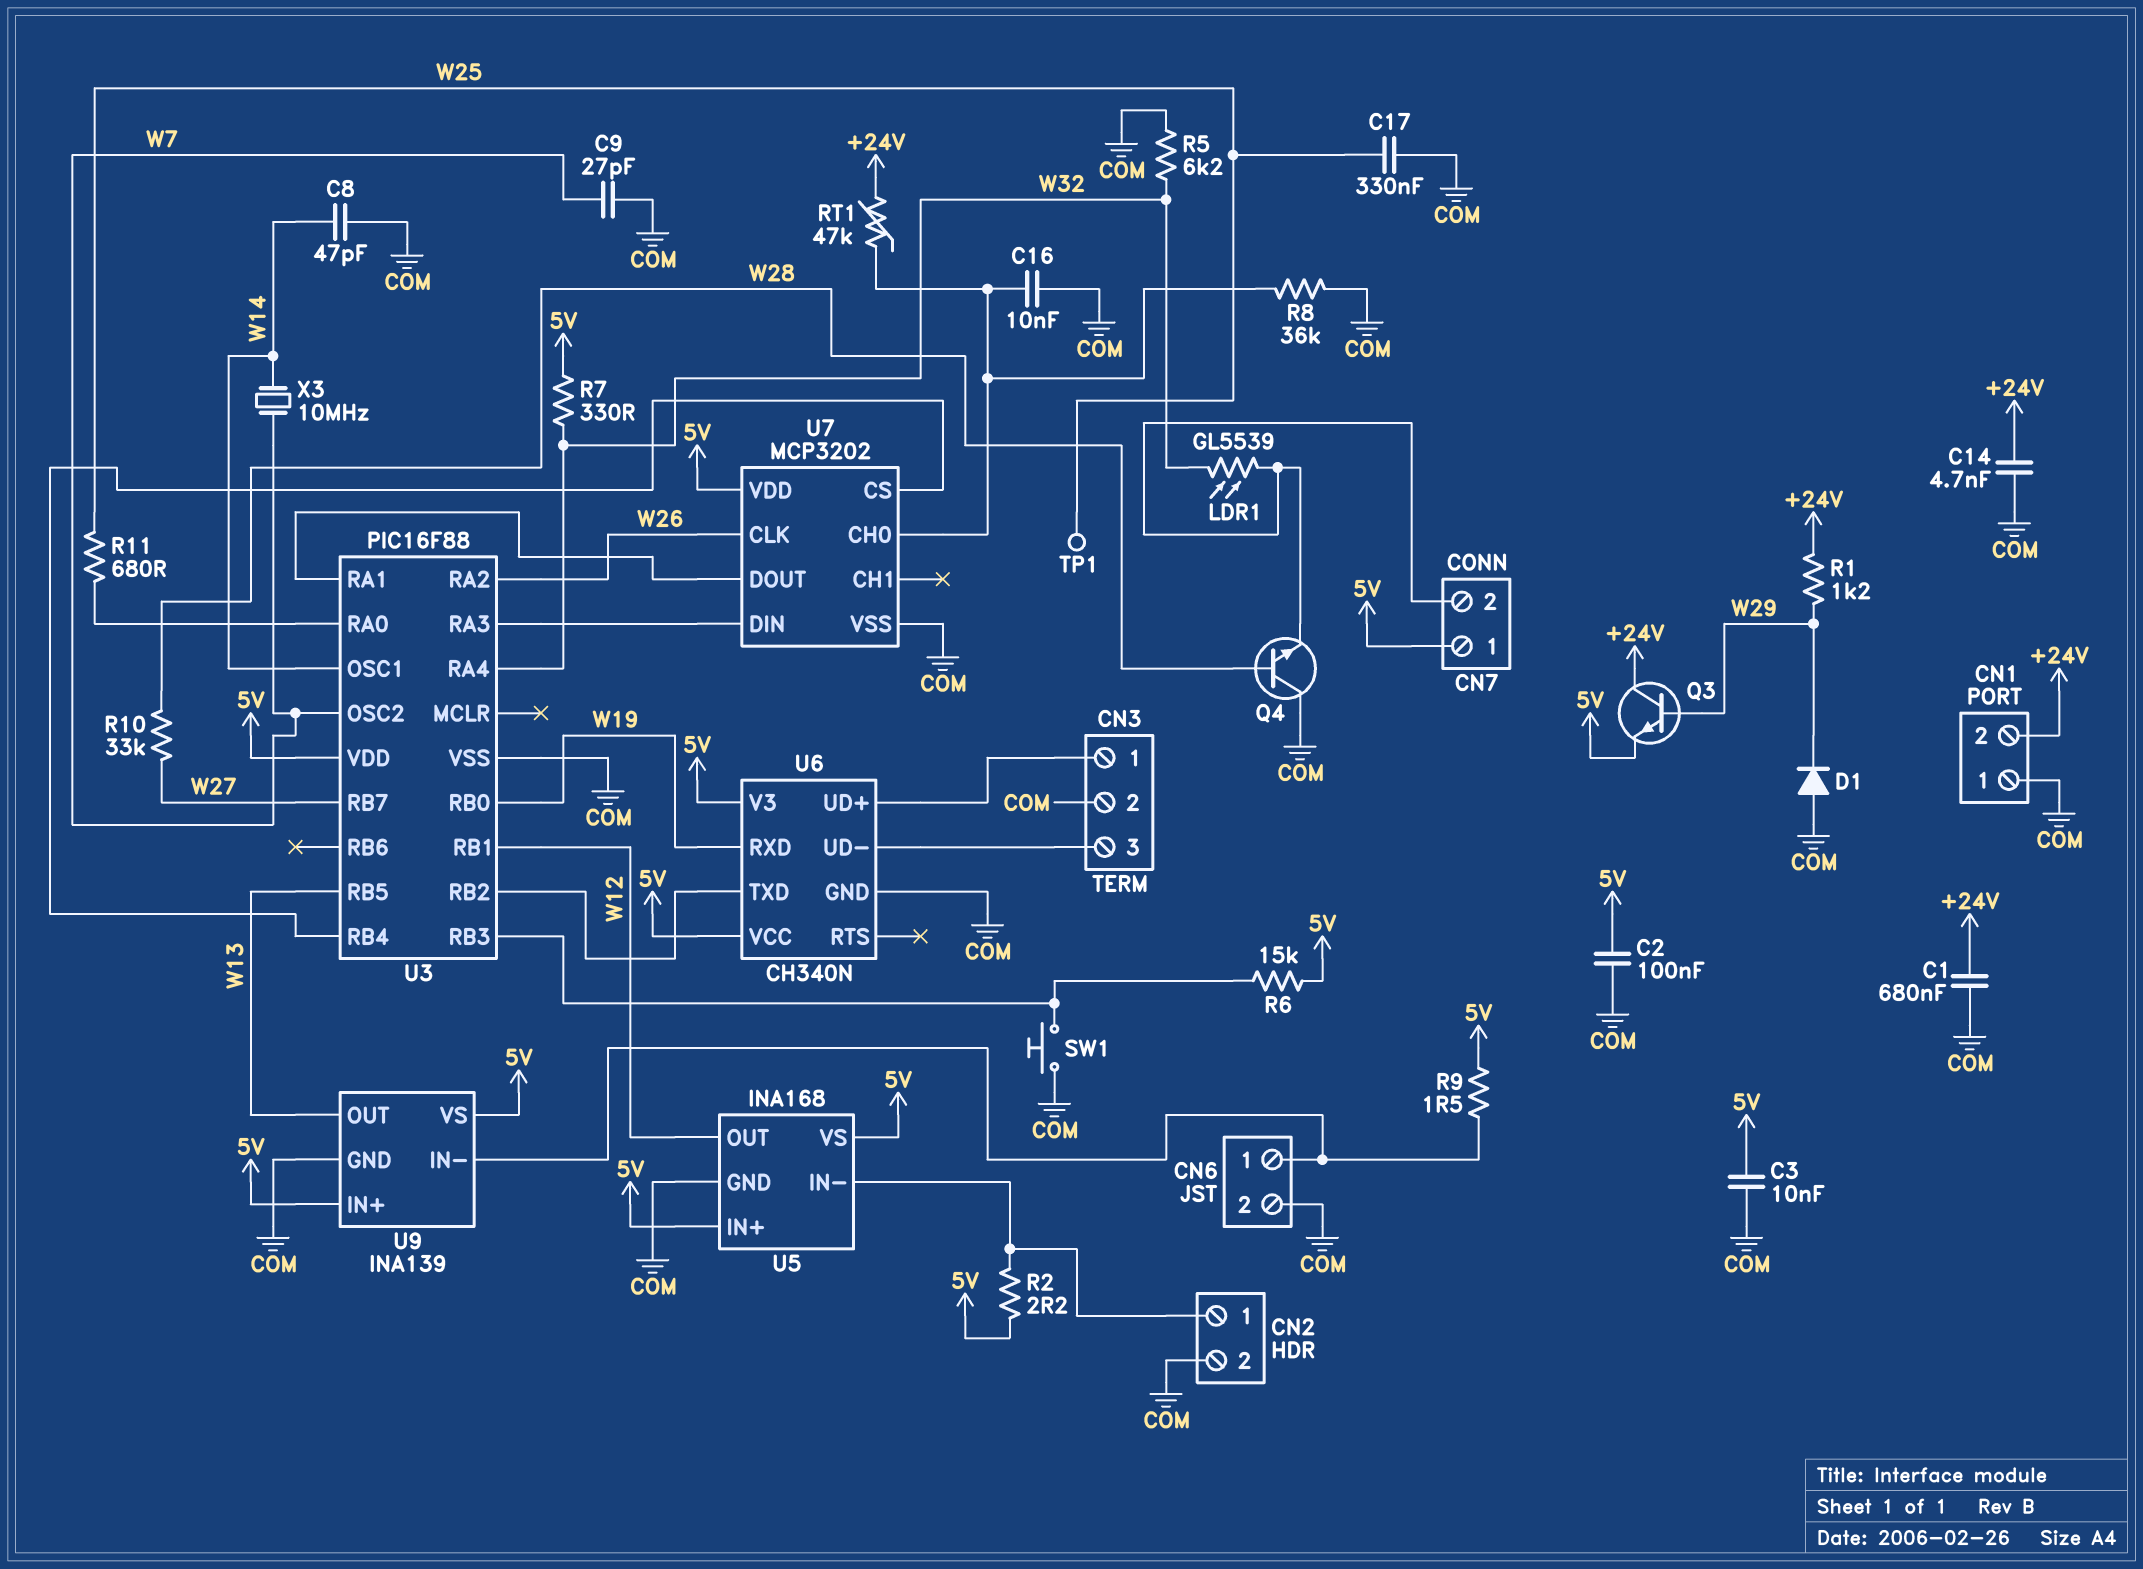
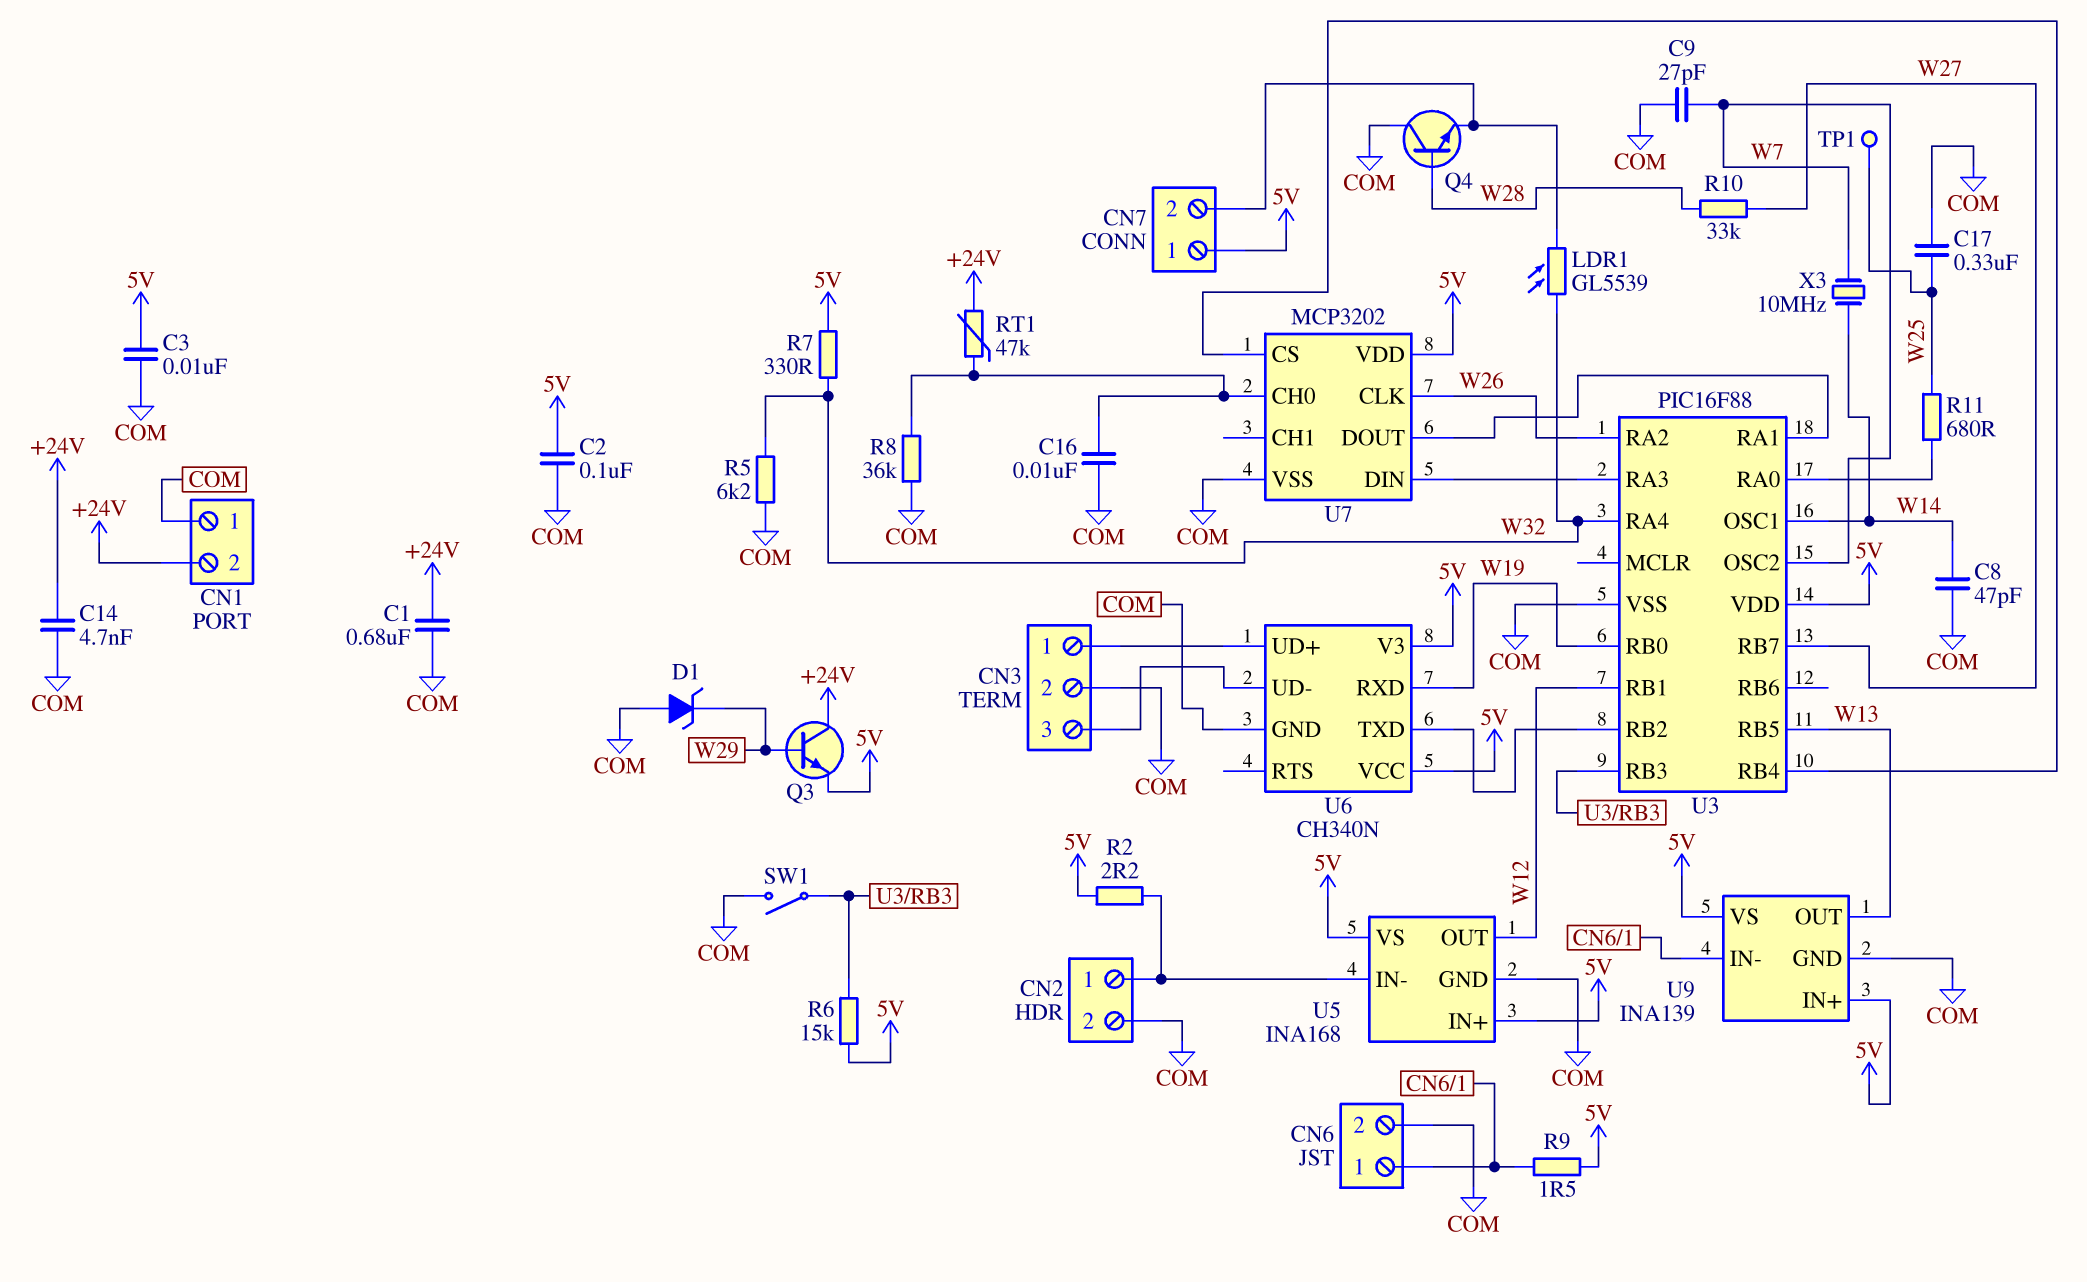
D1: diode (A COM, K W29) -> zener (A COM, K W29)
R1: 1.2k (+24V, W29) -> none
SW1: button (COM, U3/RB3) -> switch (COM, U3/RB3)

